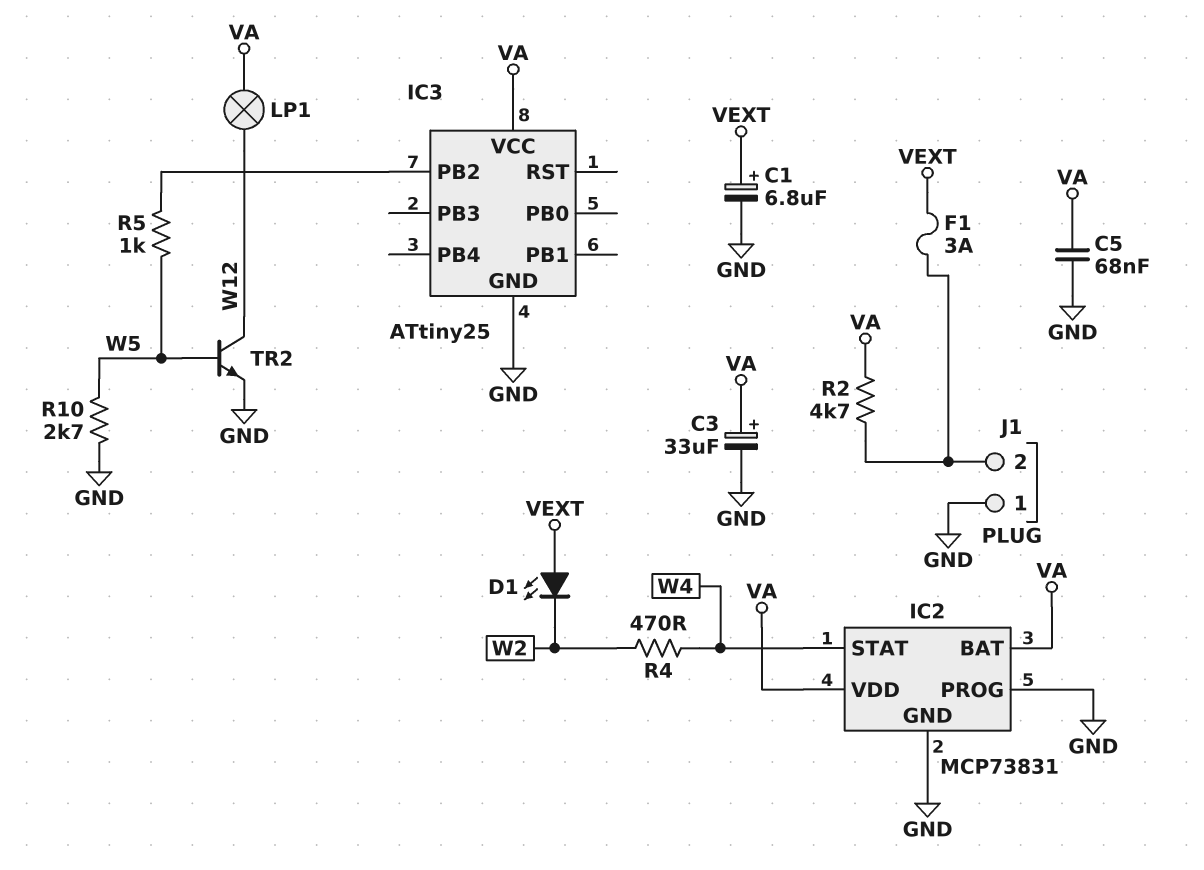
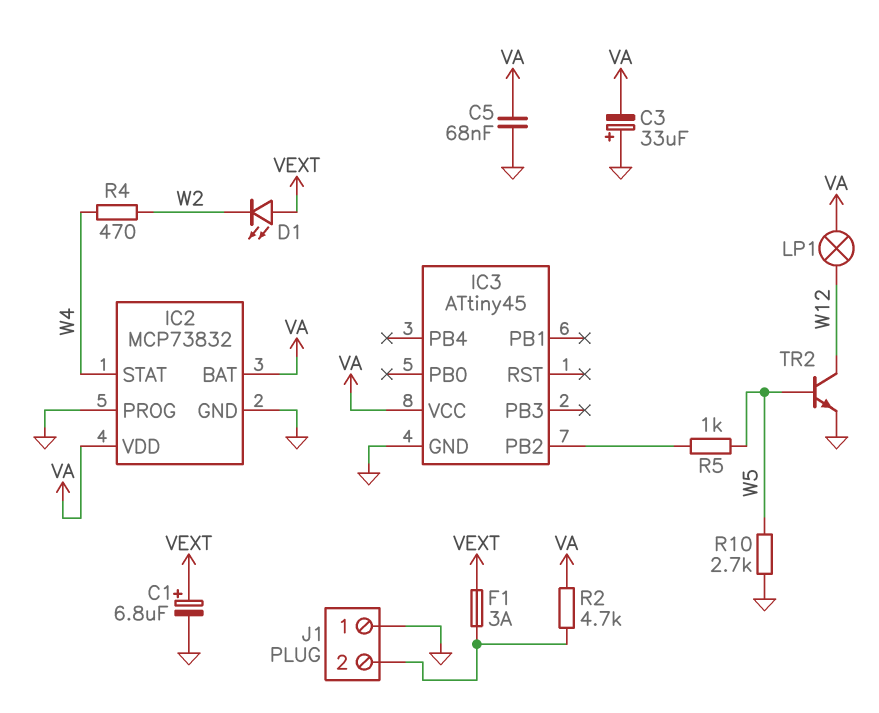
C3: 33uF (plus VA, minus GND) -> 33uF (plus GND, minus VA)
IC2: MCP73831 -> MCP73832
IC3: ATtiny25 -> ATtiny45

